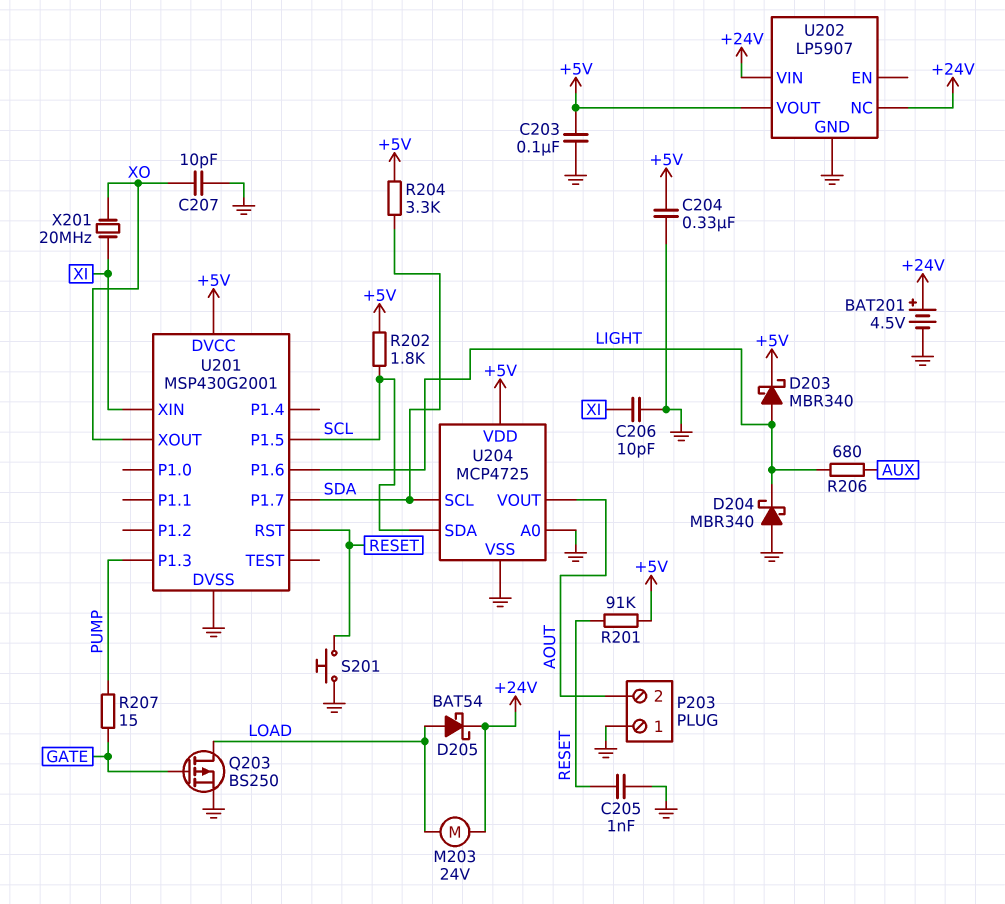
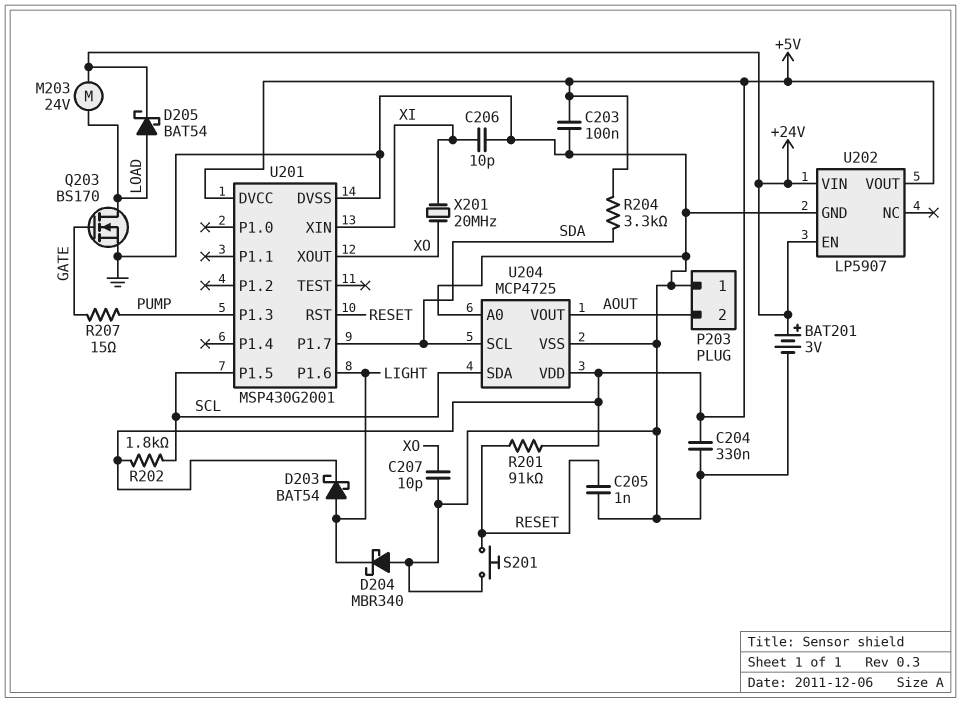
BAT201: 4.5V (plus +24V, minus GND) -> 3V (plus +24V, minus GND)
D203: schottky MBR340 (A LIGHT, K +5V) -> schottky BAT54 (A LIGHT, K +5V)
Q203: PMOS BS250 (G GATE, D LOAD, S GND) -> NMOS BS170 (G GATE, D LOAD, S GND)
R206: 680 (AUX, LIGHT) -> none
U202 pin EN: none -> +24V
U202 pin NC: +24V -> none

